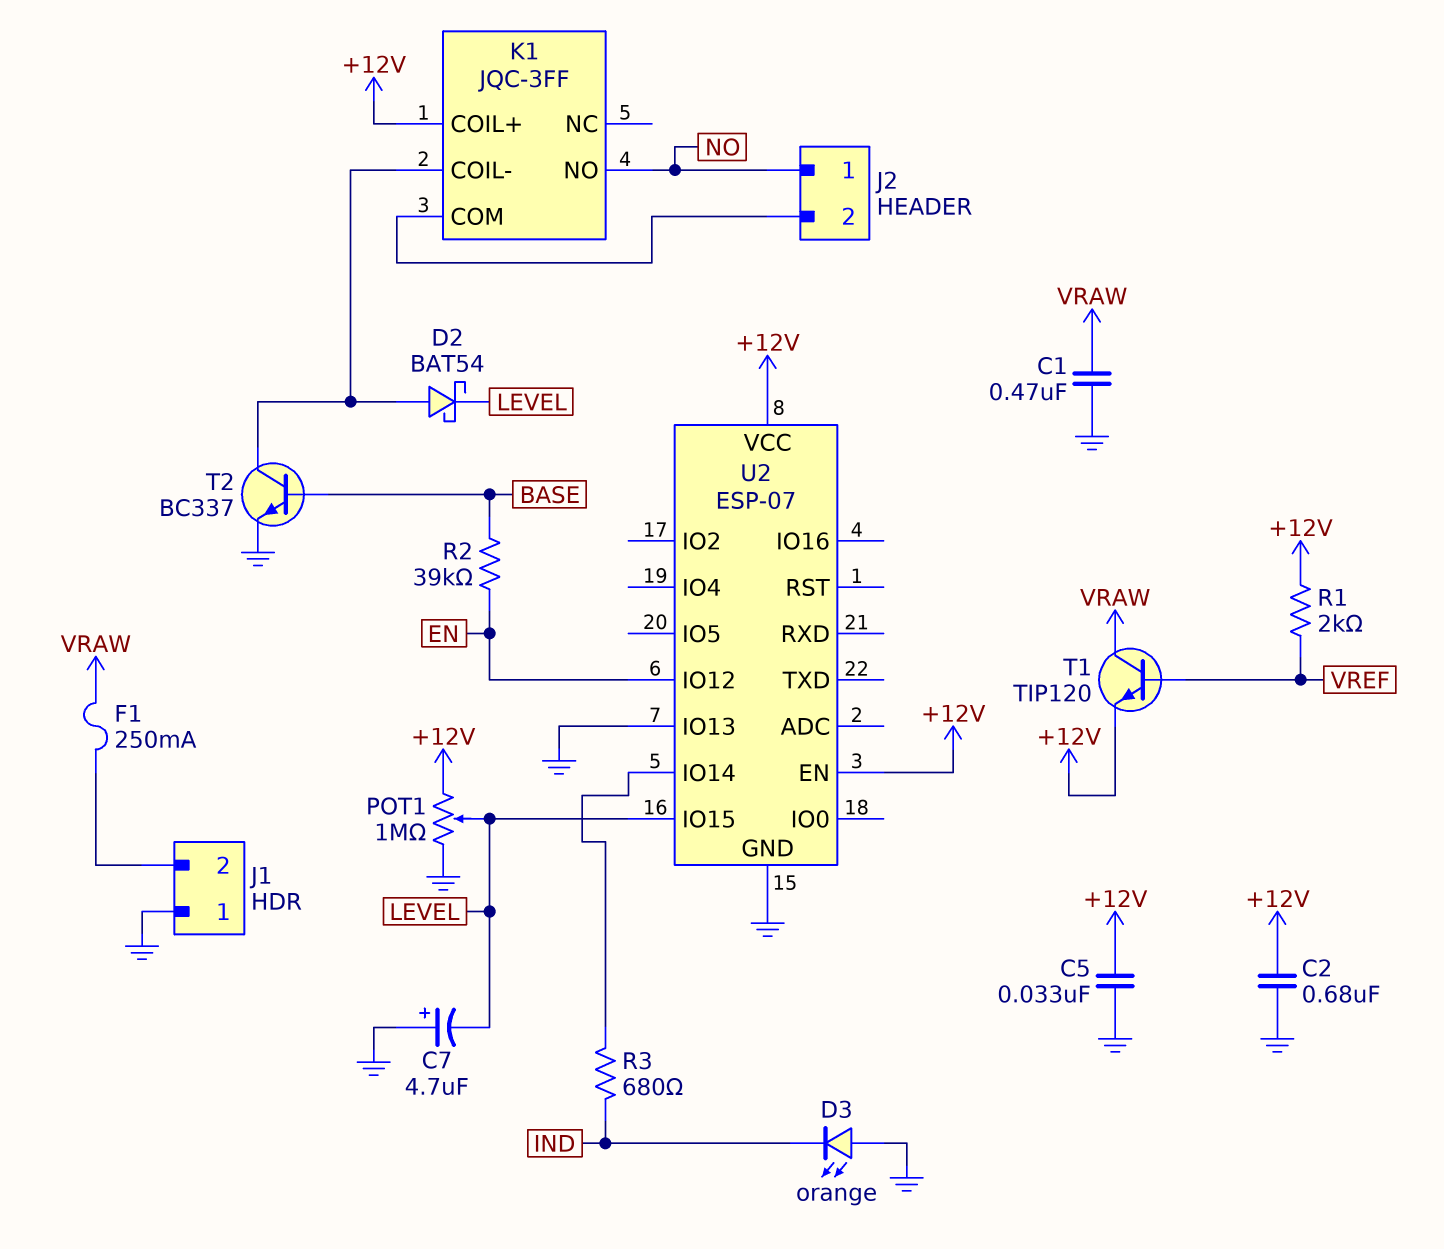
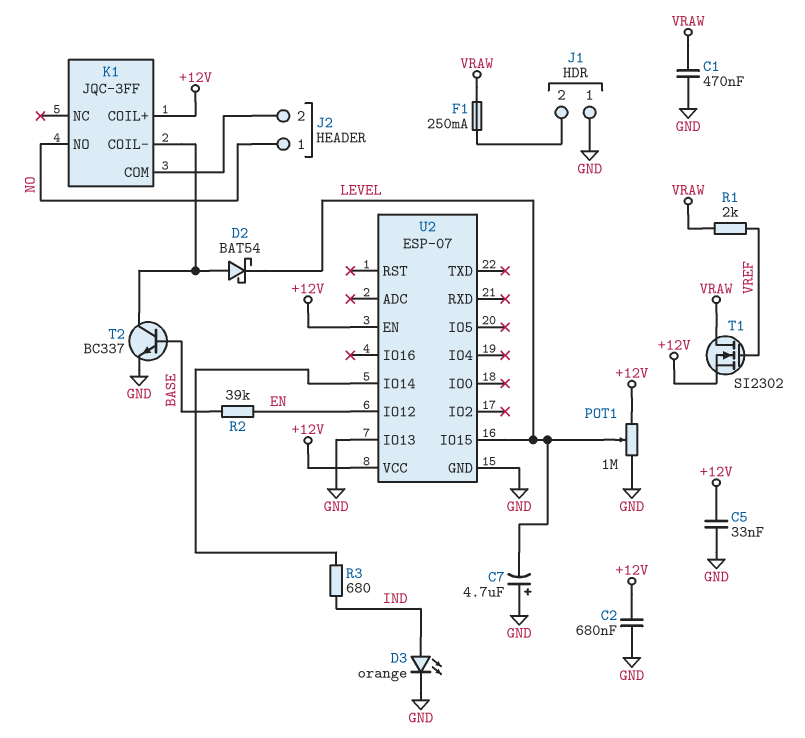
D3: LED orange (A GND, K IND) -> LED orange (A IND, K GND)
R1: 2k (+12V, VREF) -> 2k (VRAW, VREF)
T1: NPN TIP120 (B VREF, C VRAW, E +12V) -> NMOS SI2302 (G VREF, D VRAW, S +12V)

